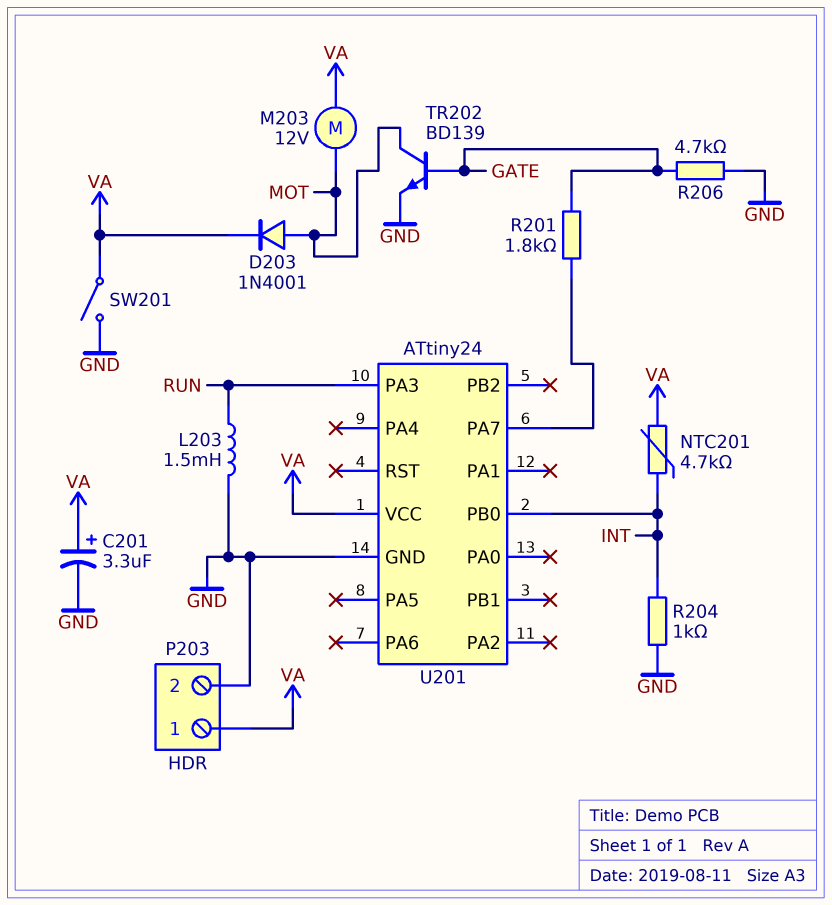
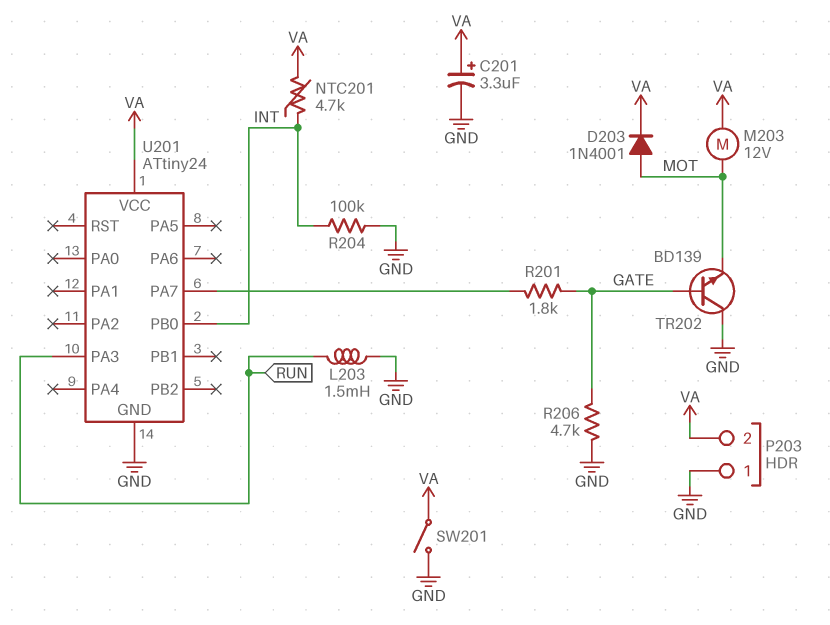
P203 pin 1: VA -> GND
P203 pin 2: GND -> VA
R204: 1k (GND, INT) -> 100k (GND, INT)
TR202: NPN BD139 (B GATE, C MOT, E GND) -> NPN BD139 (B GATE, C GND, E MOT)

